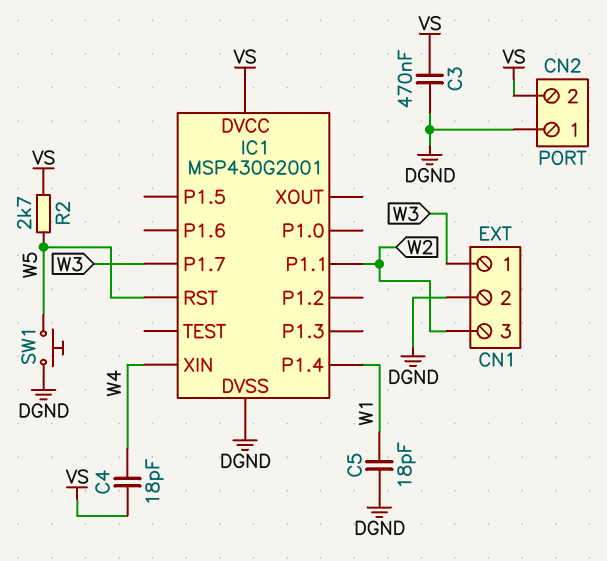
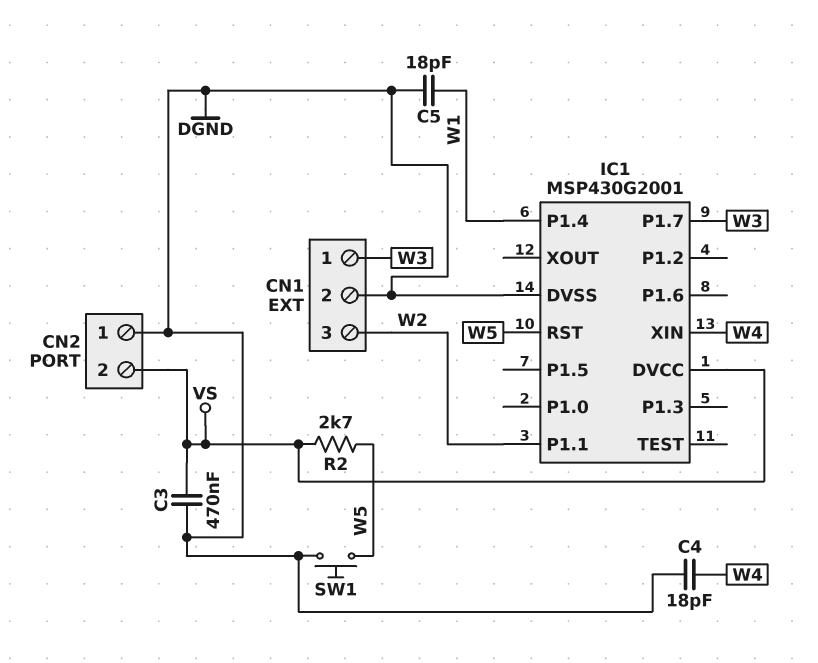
C4: 18pF (VS, W4) -> 18pF (DGND, W4)

